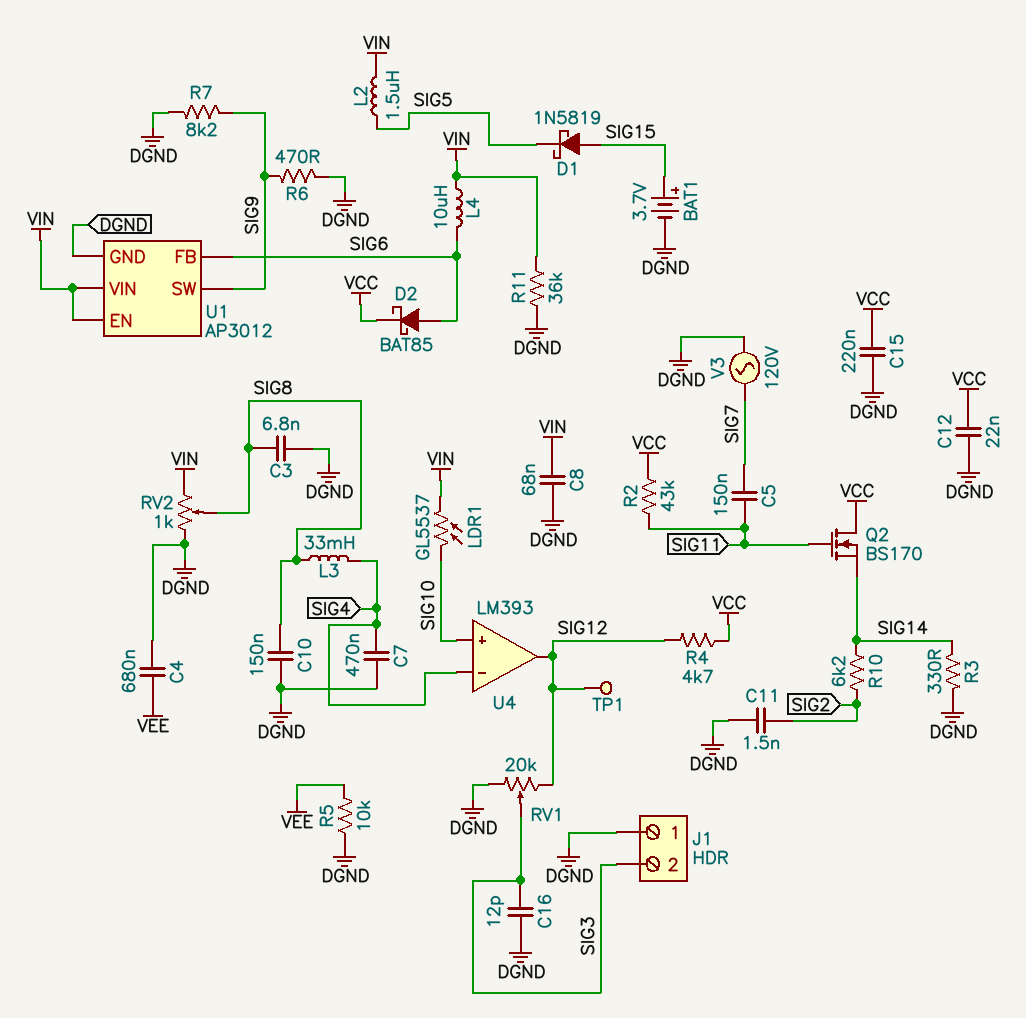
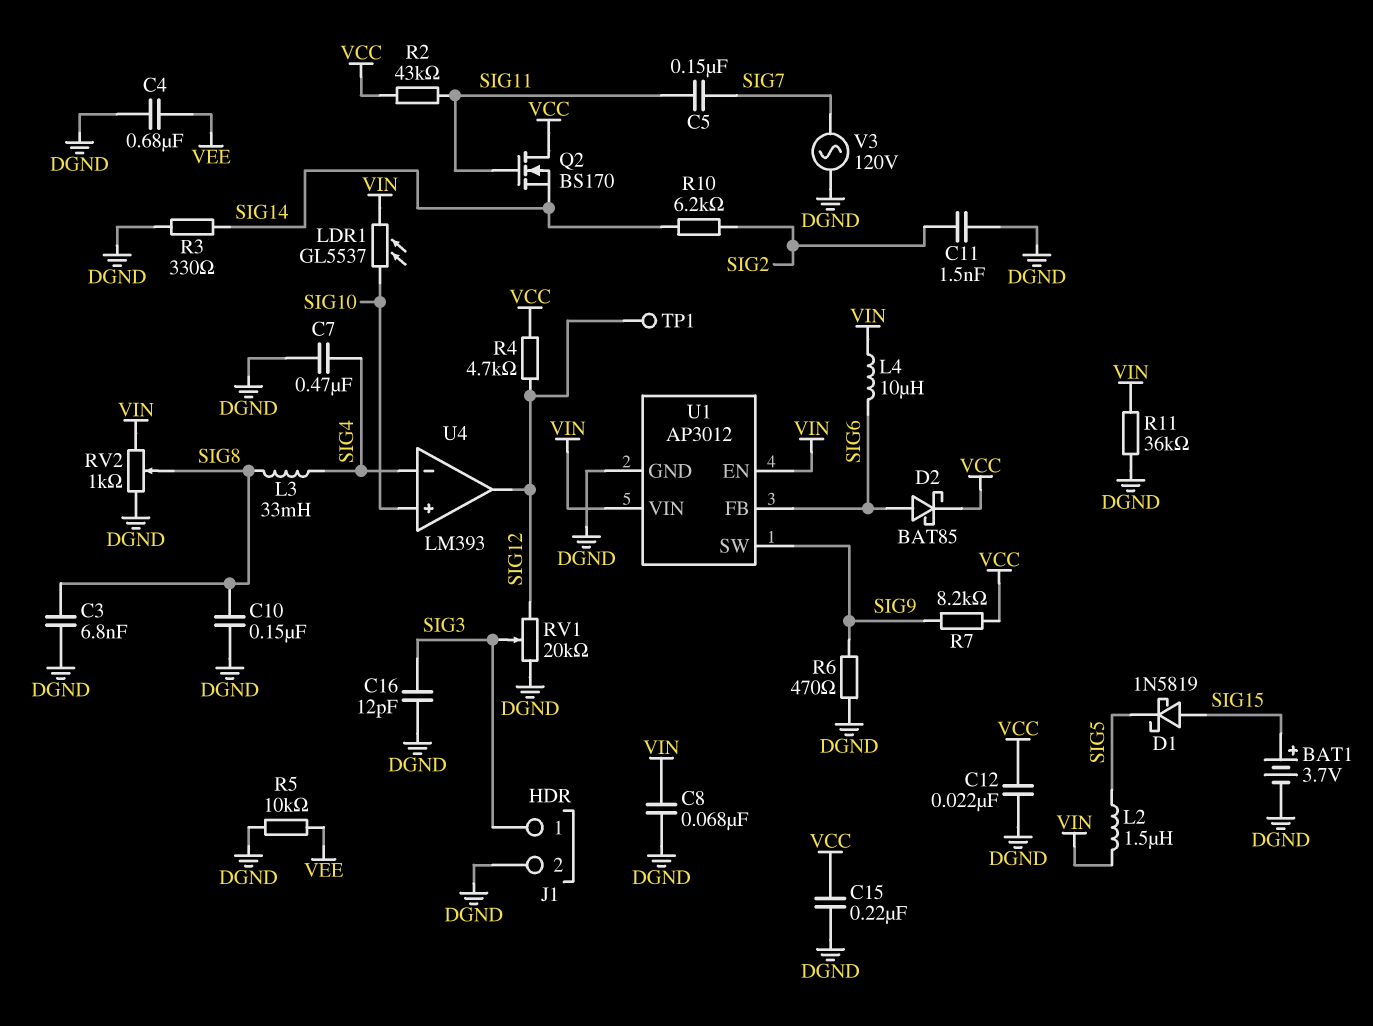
J1 pin 1: DGND -> SIG3
J1 pin 2: SIG3 -> DGND
R7: 8.2k (DGND, SIG9) -> 8.2k (SIG9, VCC)

